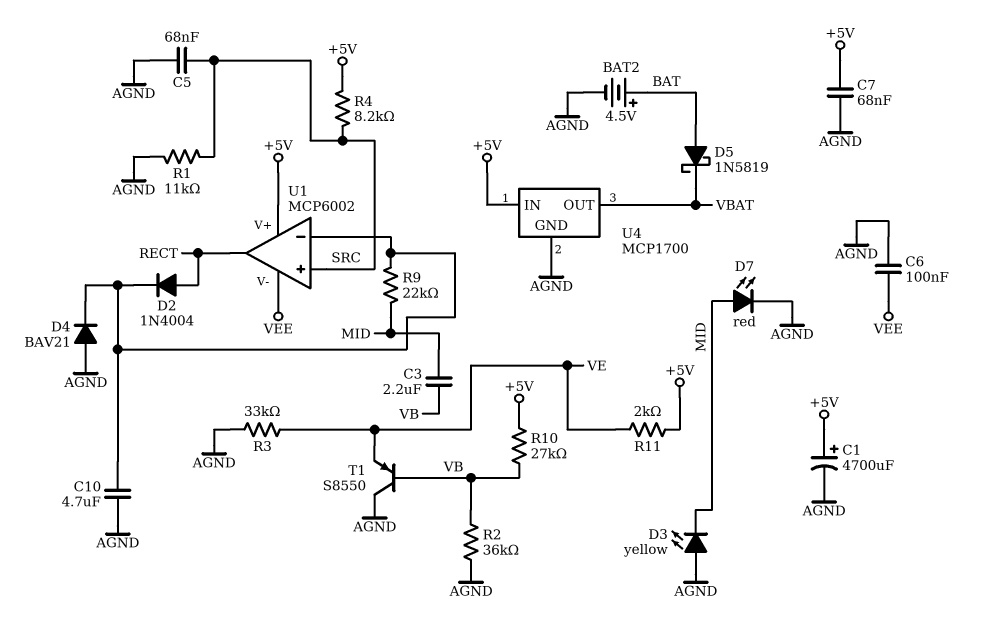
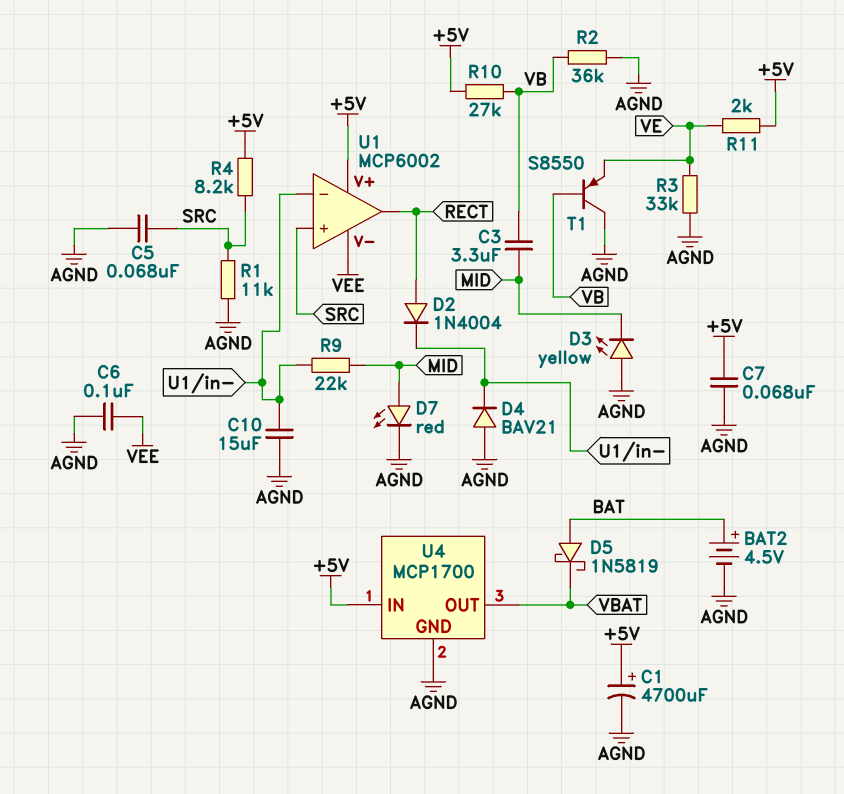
C3: 2.2uF (MID, VB) -> 3.3uF (MID, VB)
C10: 4.7uF (AGND, U1/in-) -> 15uF (AGND, U1/in-)

